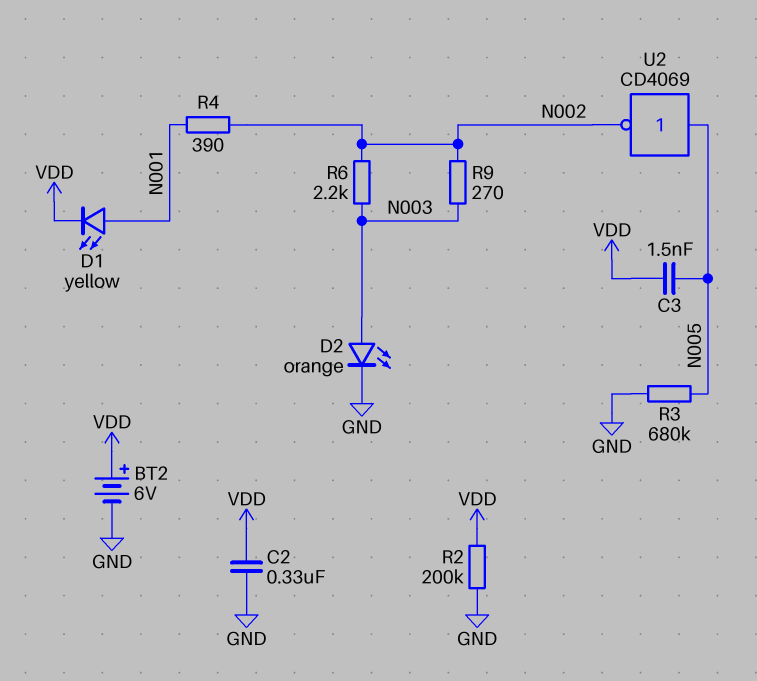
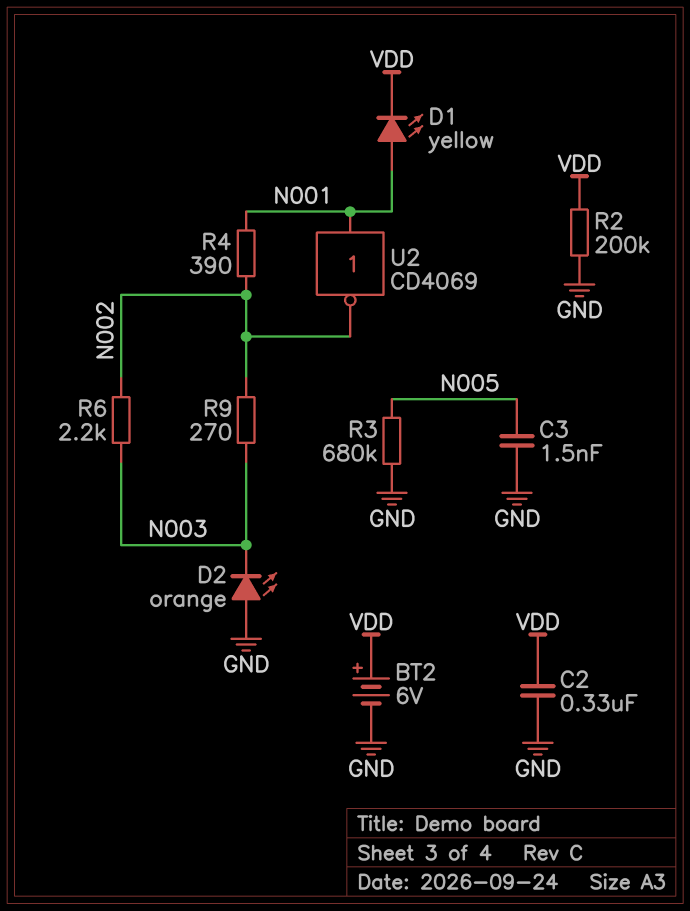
C3: 1.5nF (N005, VDD) -> 1.5nF (GND, N005)
D2: LED orange (A N003, K GND) -> LED orange (A GND, K N003)
U2: NOT CD4069 (in N005, out N002) -> NOT CD4069 (in N001, out N002)

